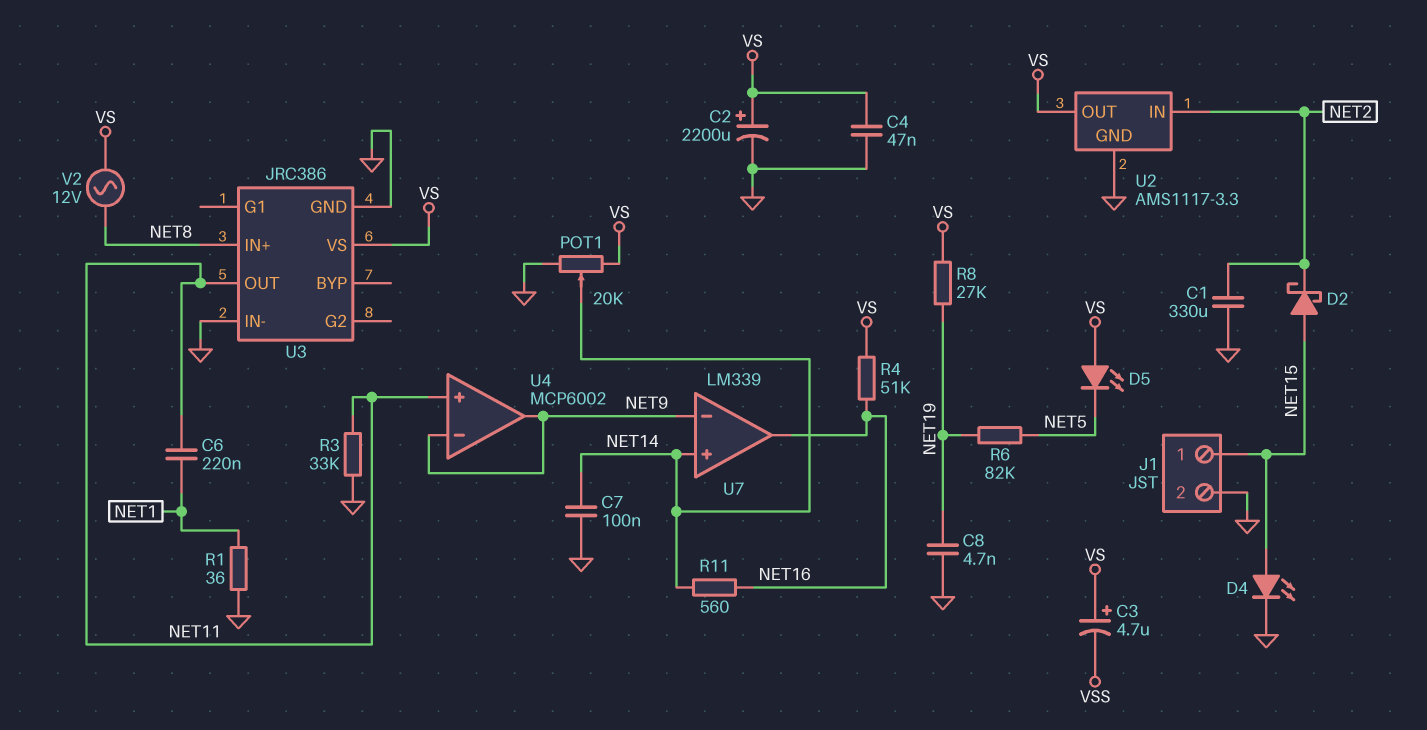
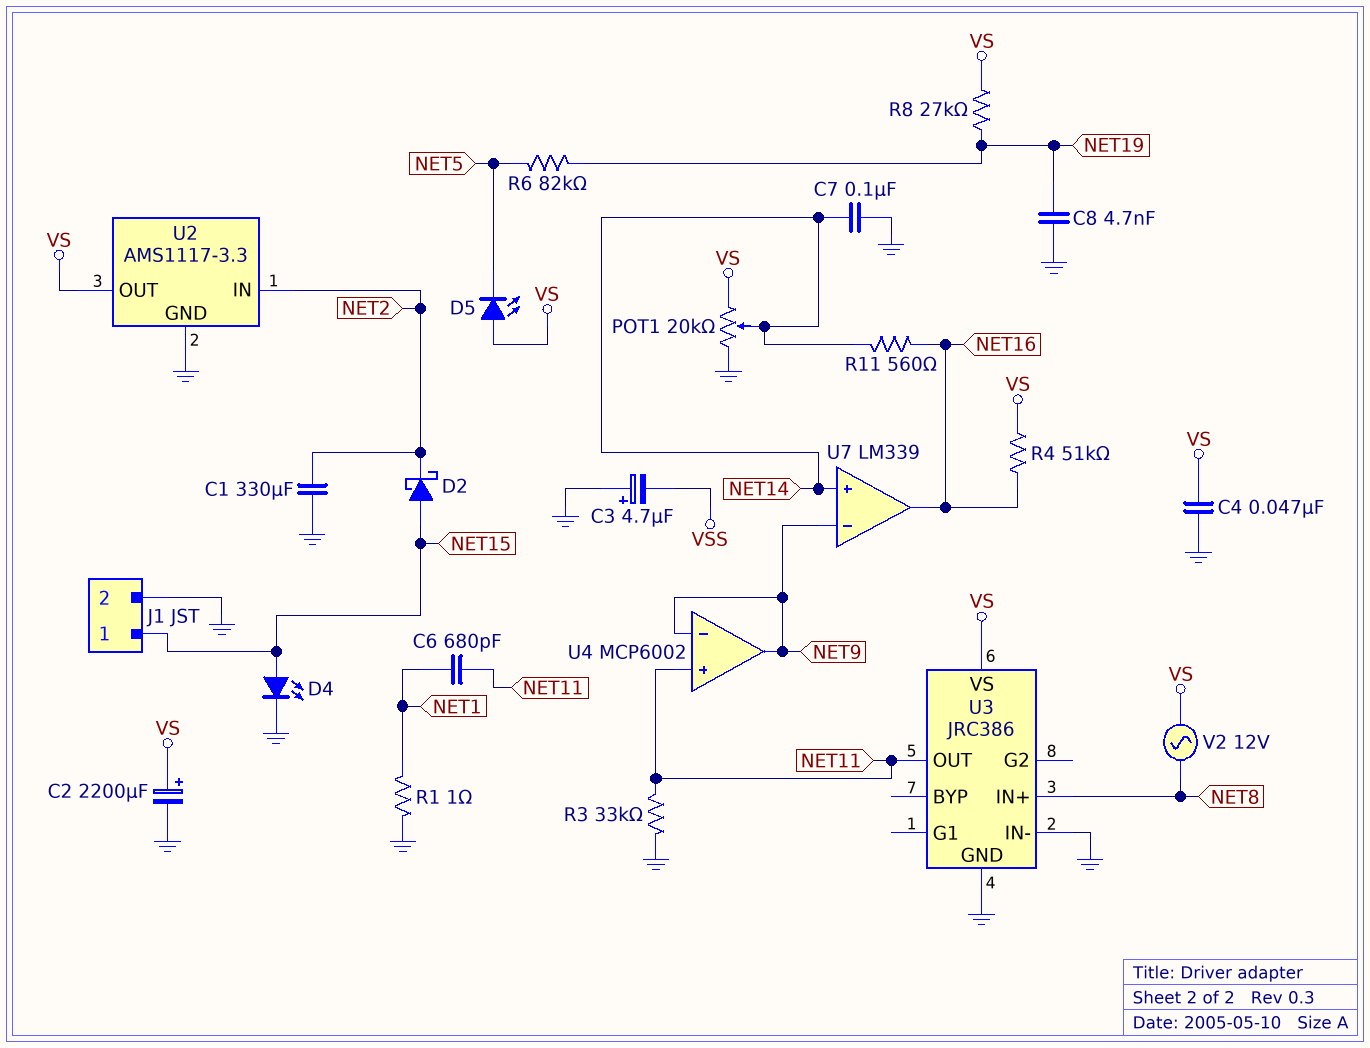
C3: 4.7uF (plus VS, minus VSS) -> 4.7uF (plus GND, minus VSS)
C6: 220nF (NET1, NET11) -> 680pF (NET1, NET11)
R1: 36 (GND, NET1) -> 1 (GND, NET1)

